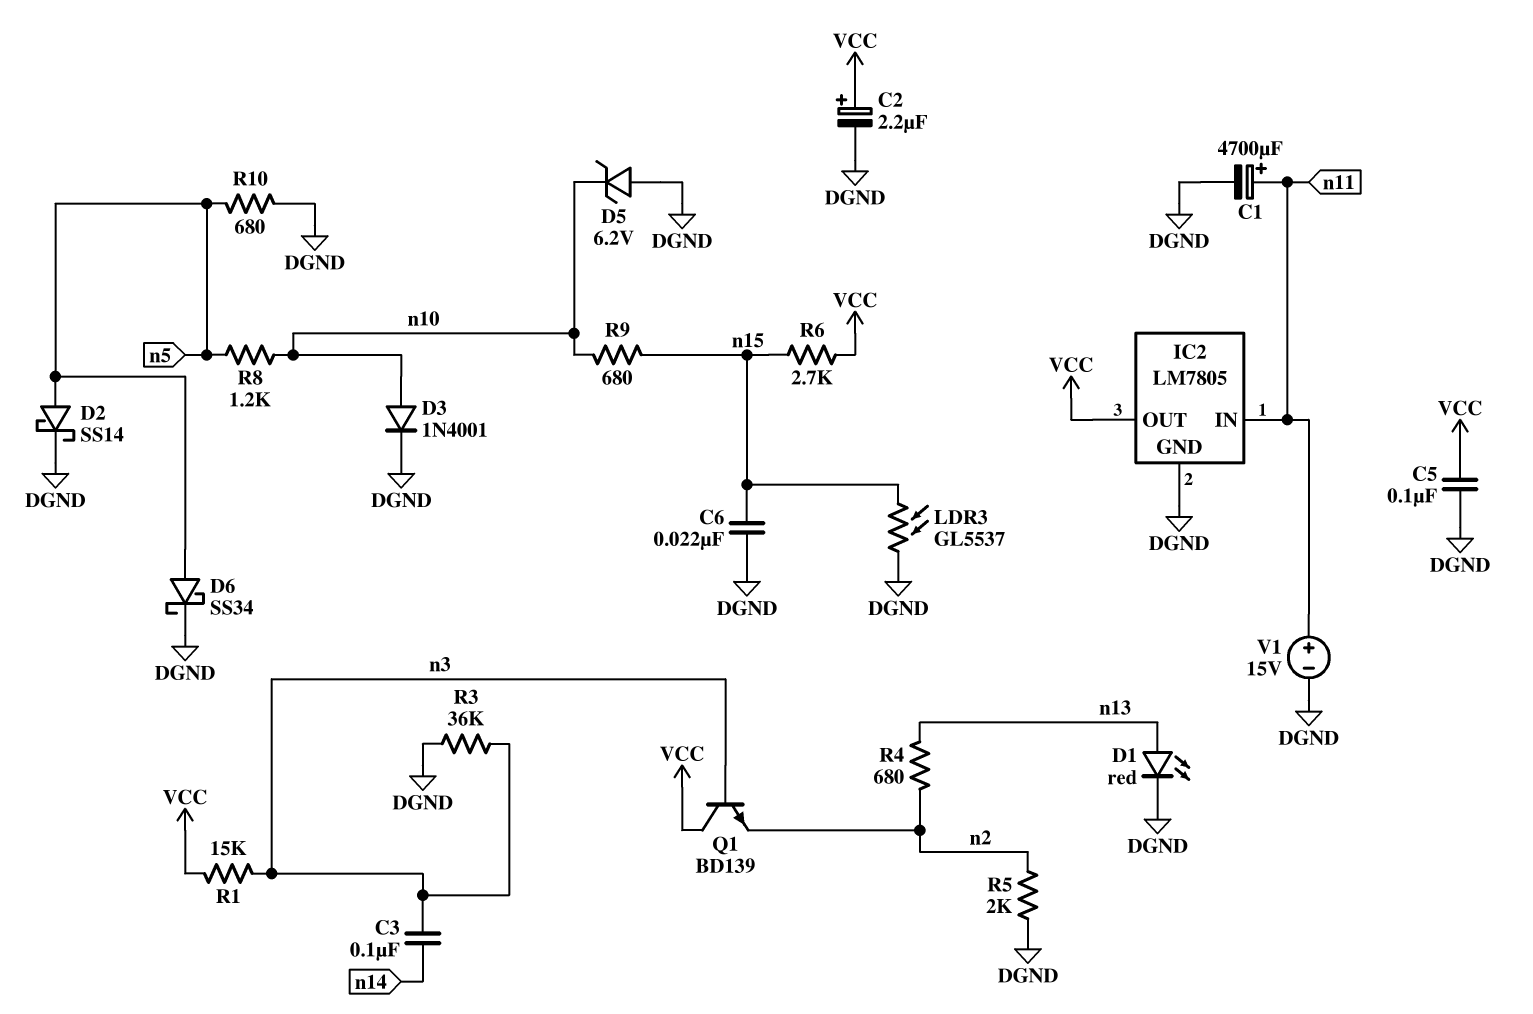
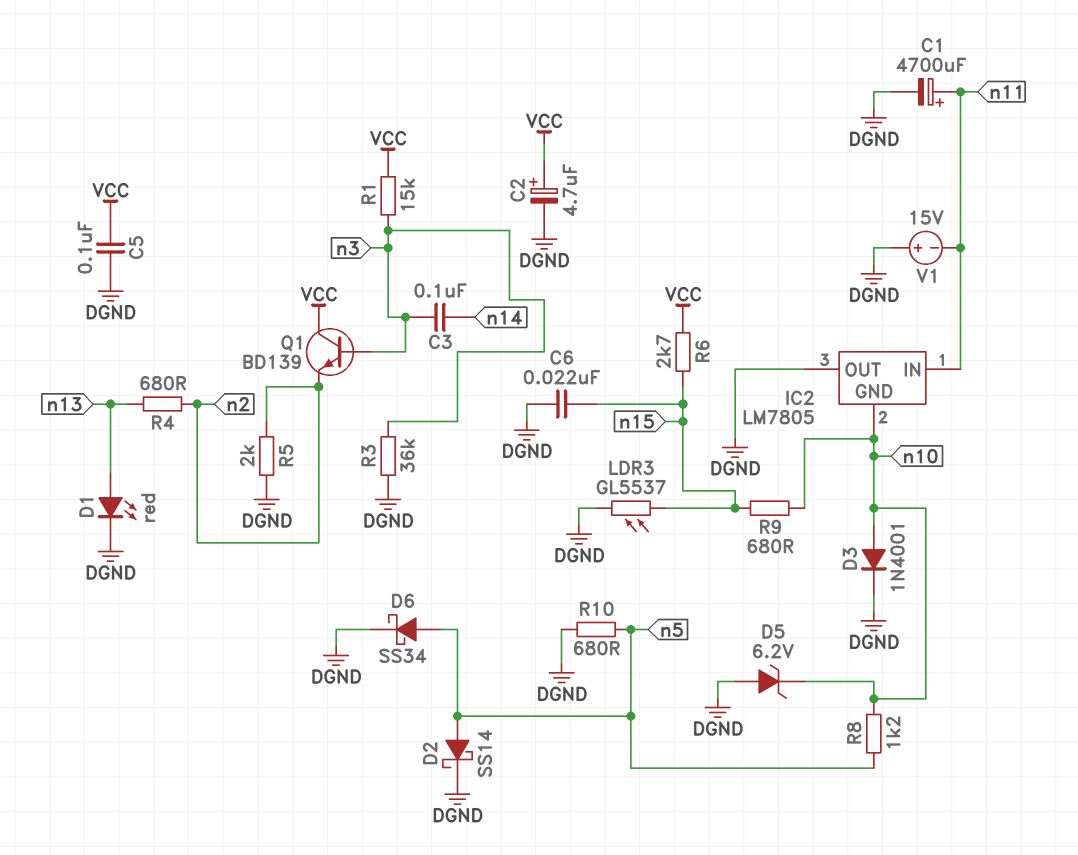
C2: 2.2uF (plus VCC, minus DGND) -> 4.7uF (plus VCC, minus DGND)
IC2 pin GND: DGND -> n10
IC2 pin OUT: VCC -> DGND
V1: 15V (plus n11, minus DGND) -> 15V (plus DGND, minus n11)

